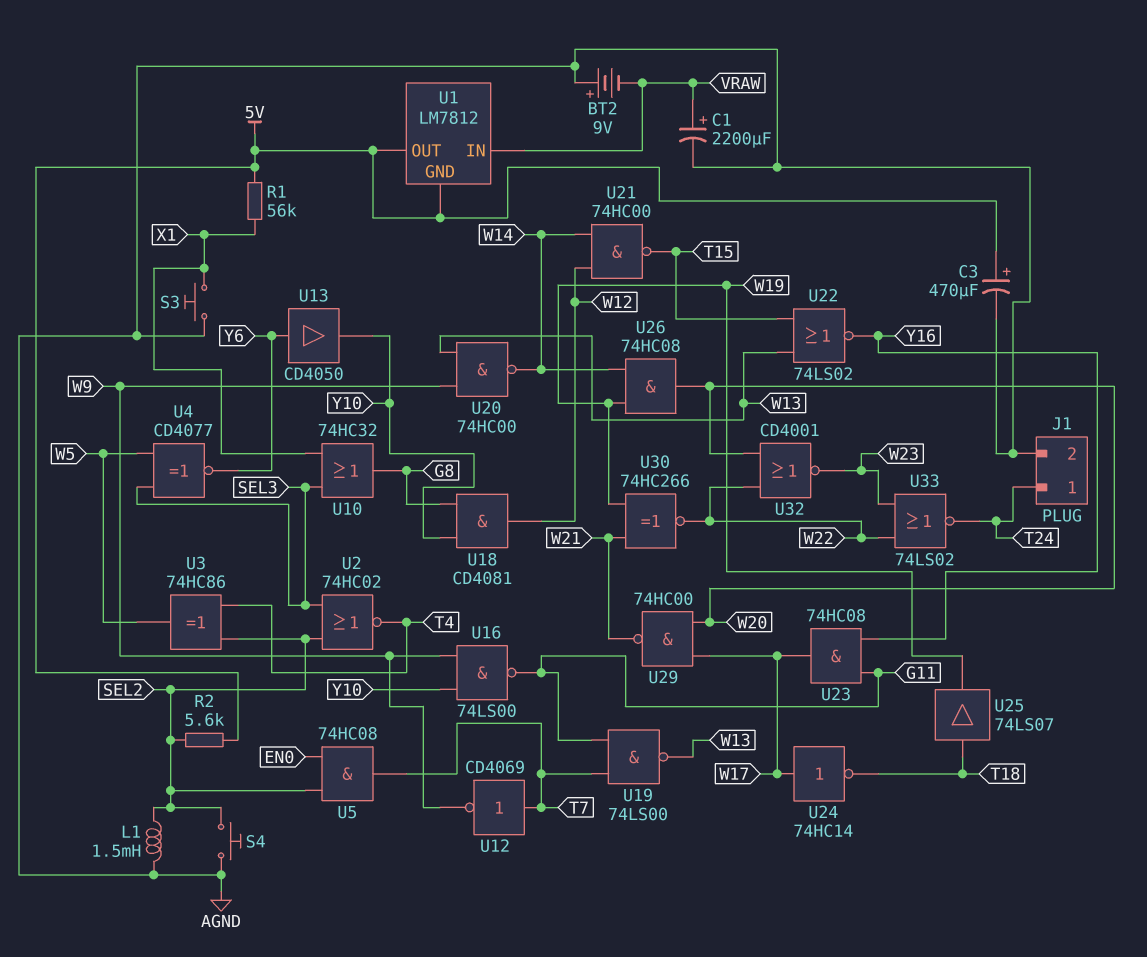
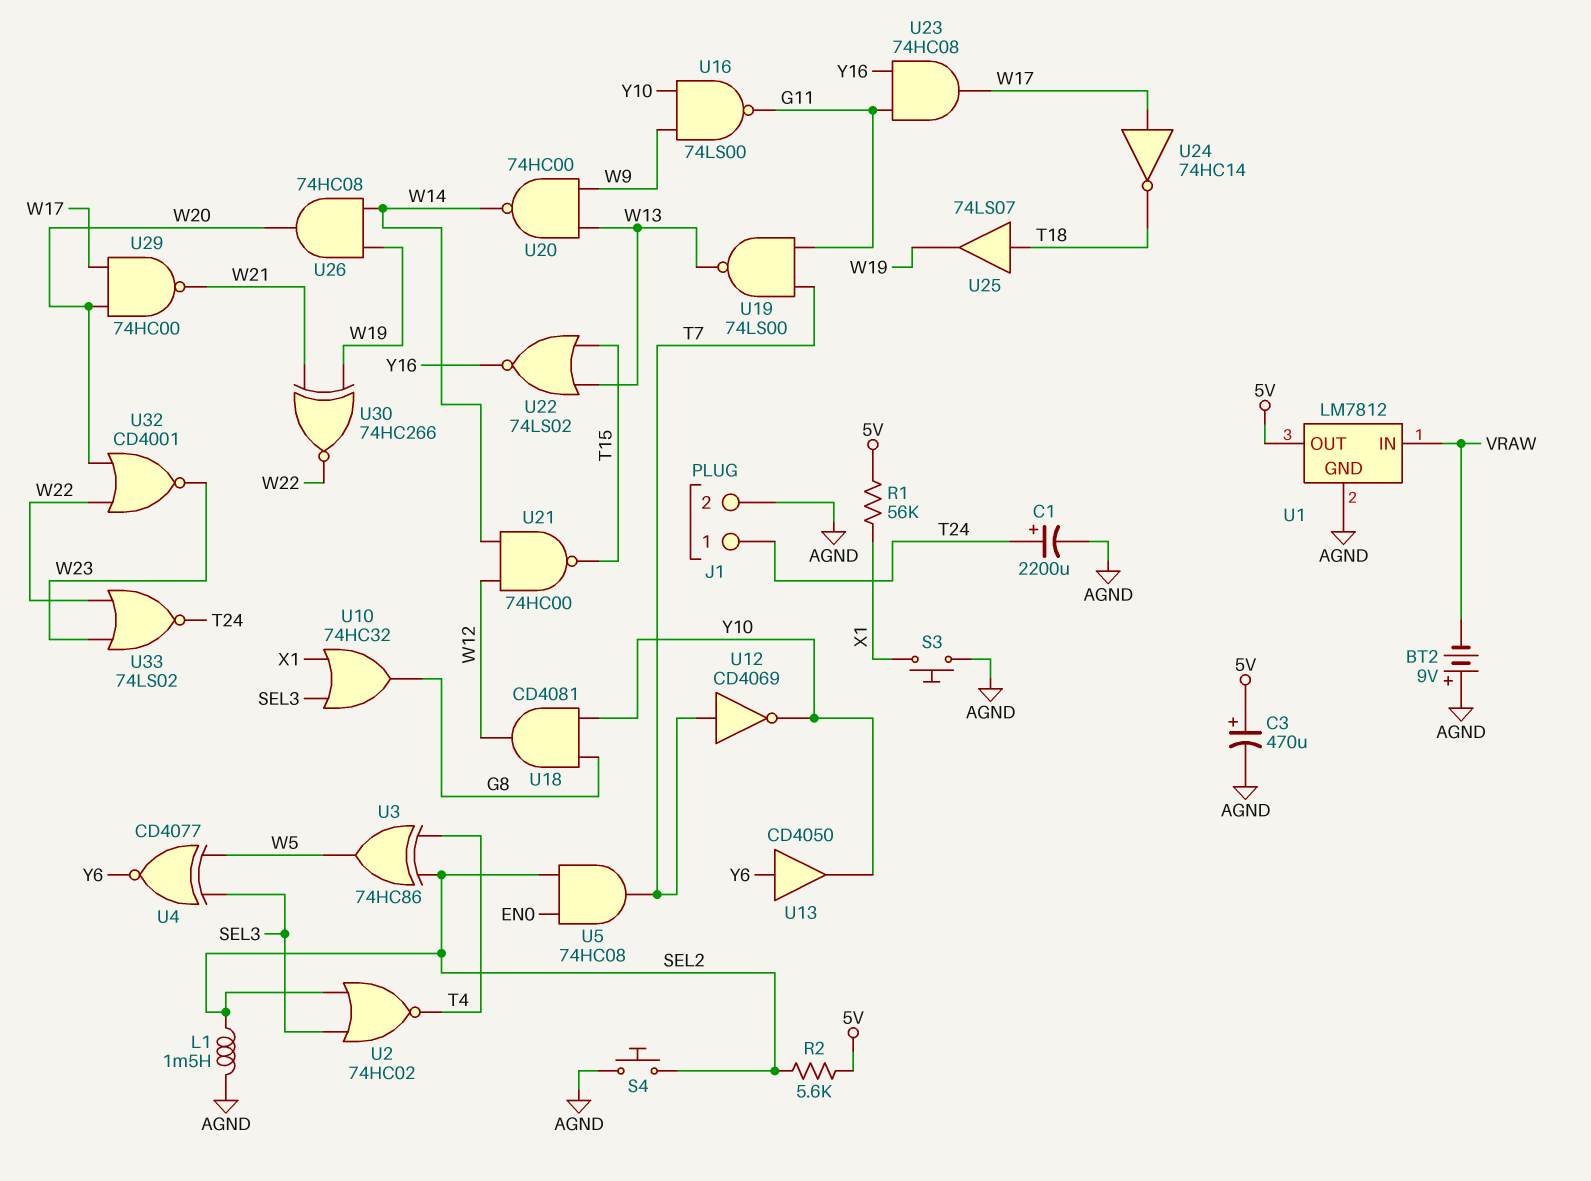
C1: 2200uF (plus VRAW, minus AGND) -> 2200uF (plus T24, minus AGND)
U1 pin GND: 5V -> AGND
U12: NOT CD4069 (in T7, out W9) -> NOT CD4069 (in T7, out Y10)

